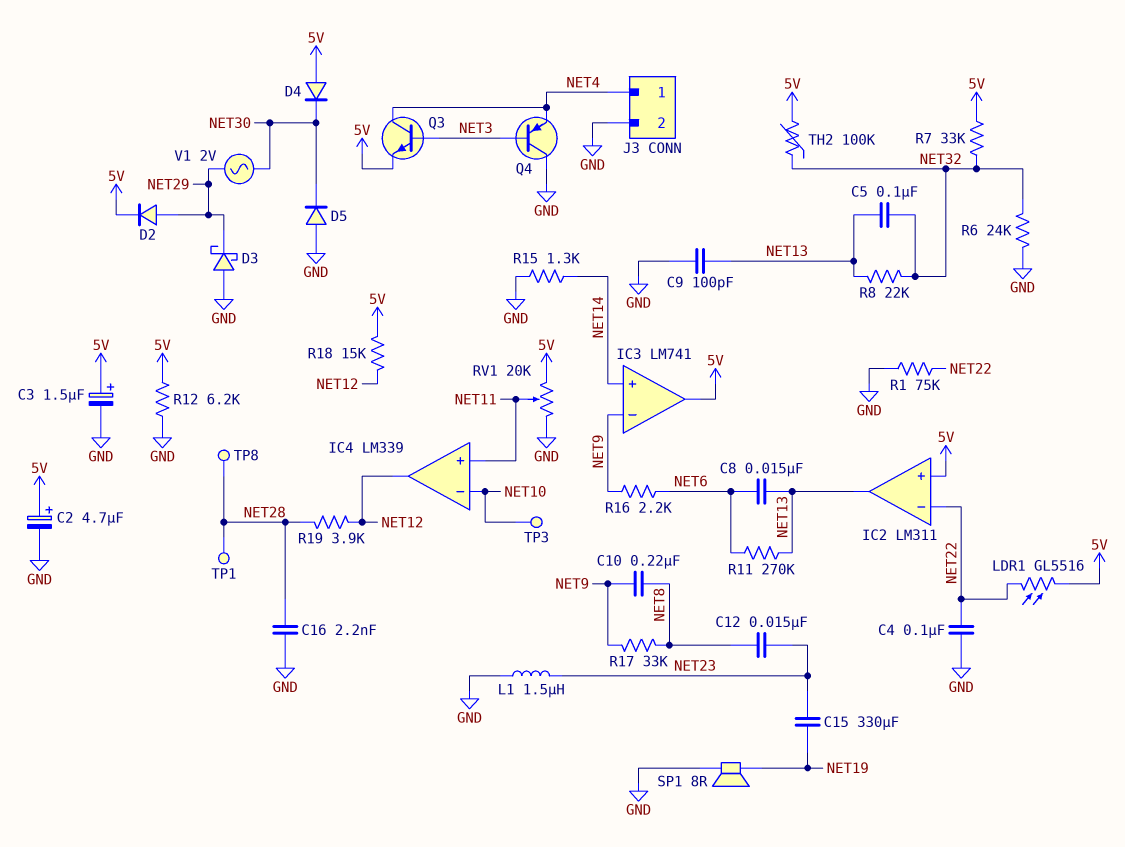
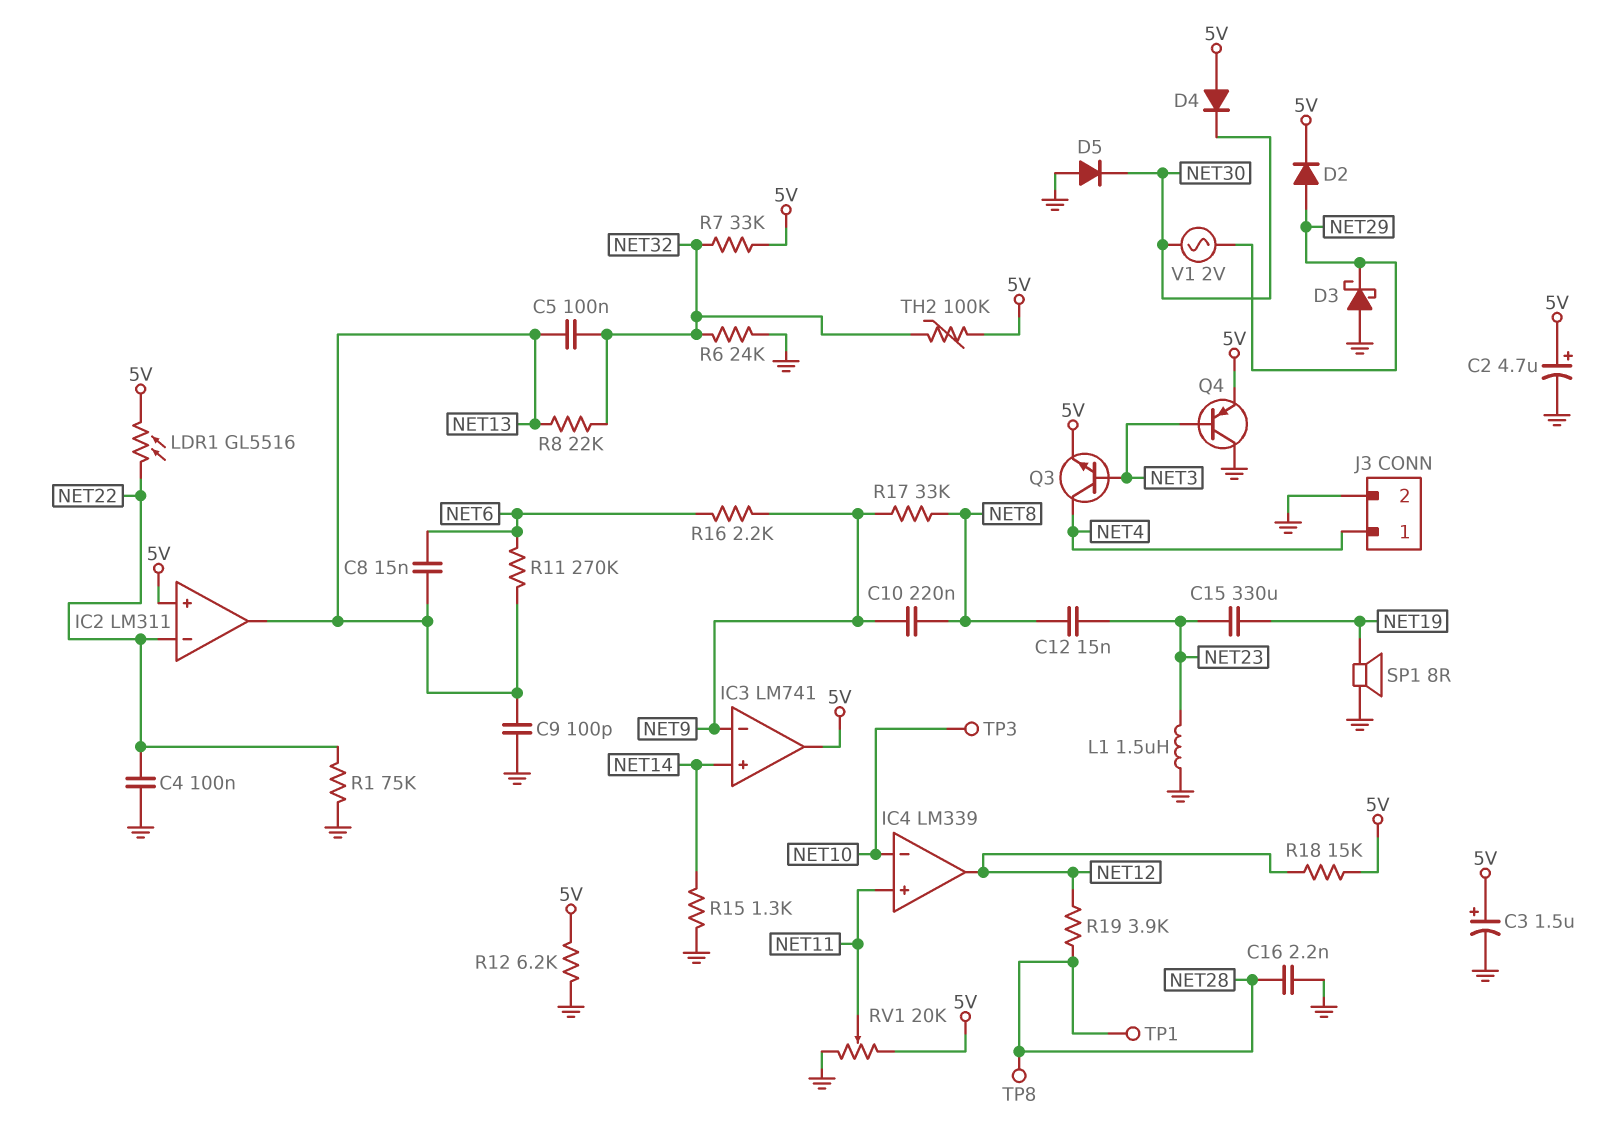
Q4: PNP (B NET3, C GND, E NET4) -> PNP (B NET3, C GND, E 5V)

